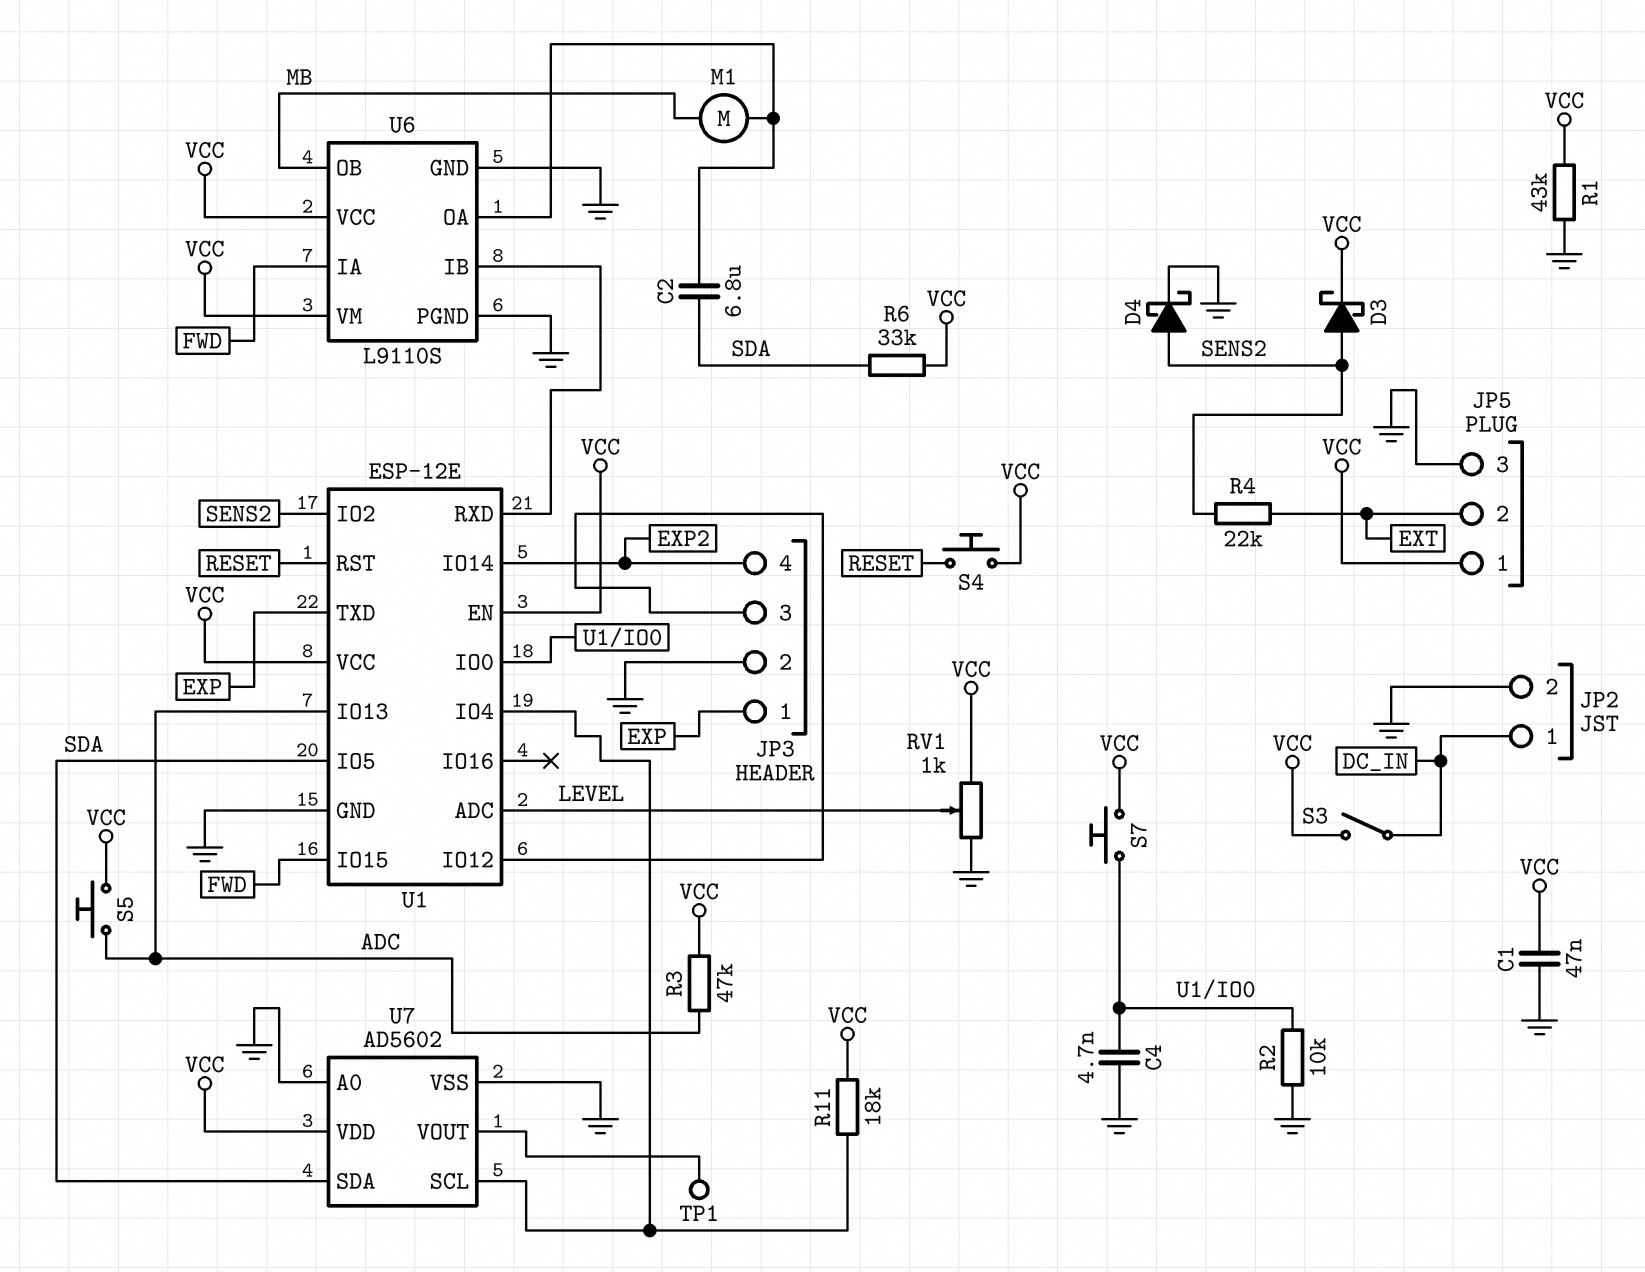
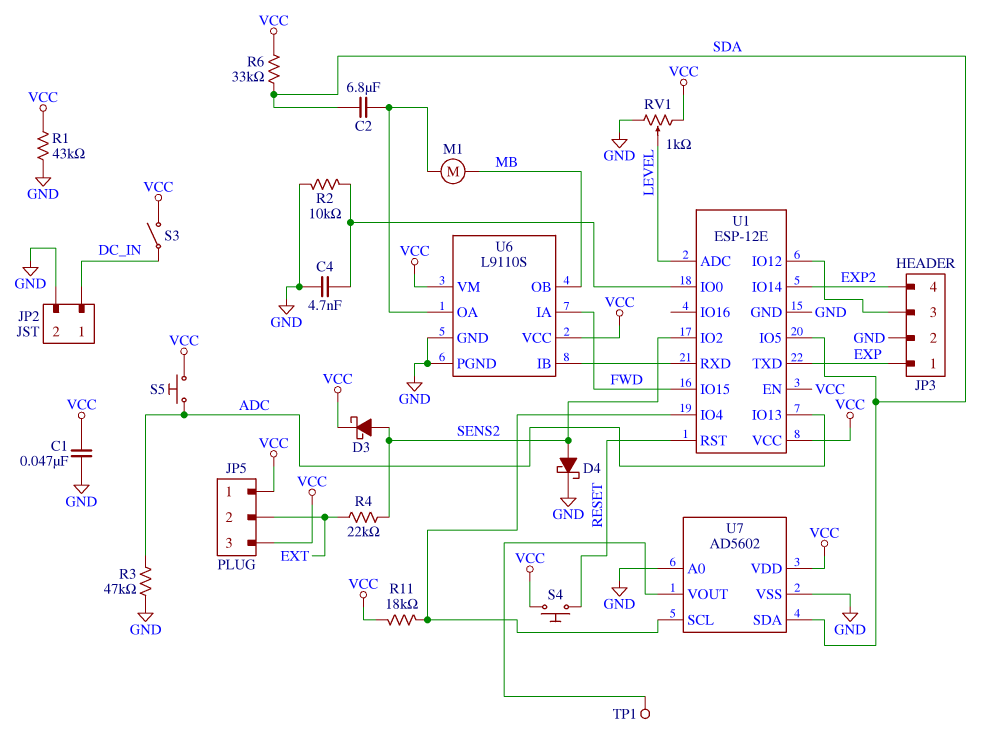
JP5 pin 3: GND -> VCC
R3: 47k (ADC, VCC) -> 47k (ADC, GND)
S7: button (U1/IO0, VCC) -> none

